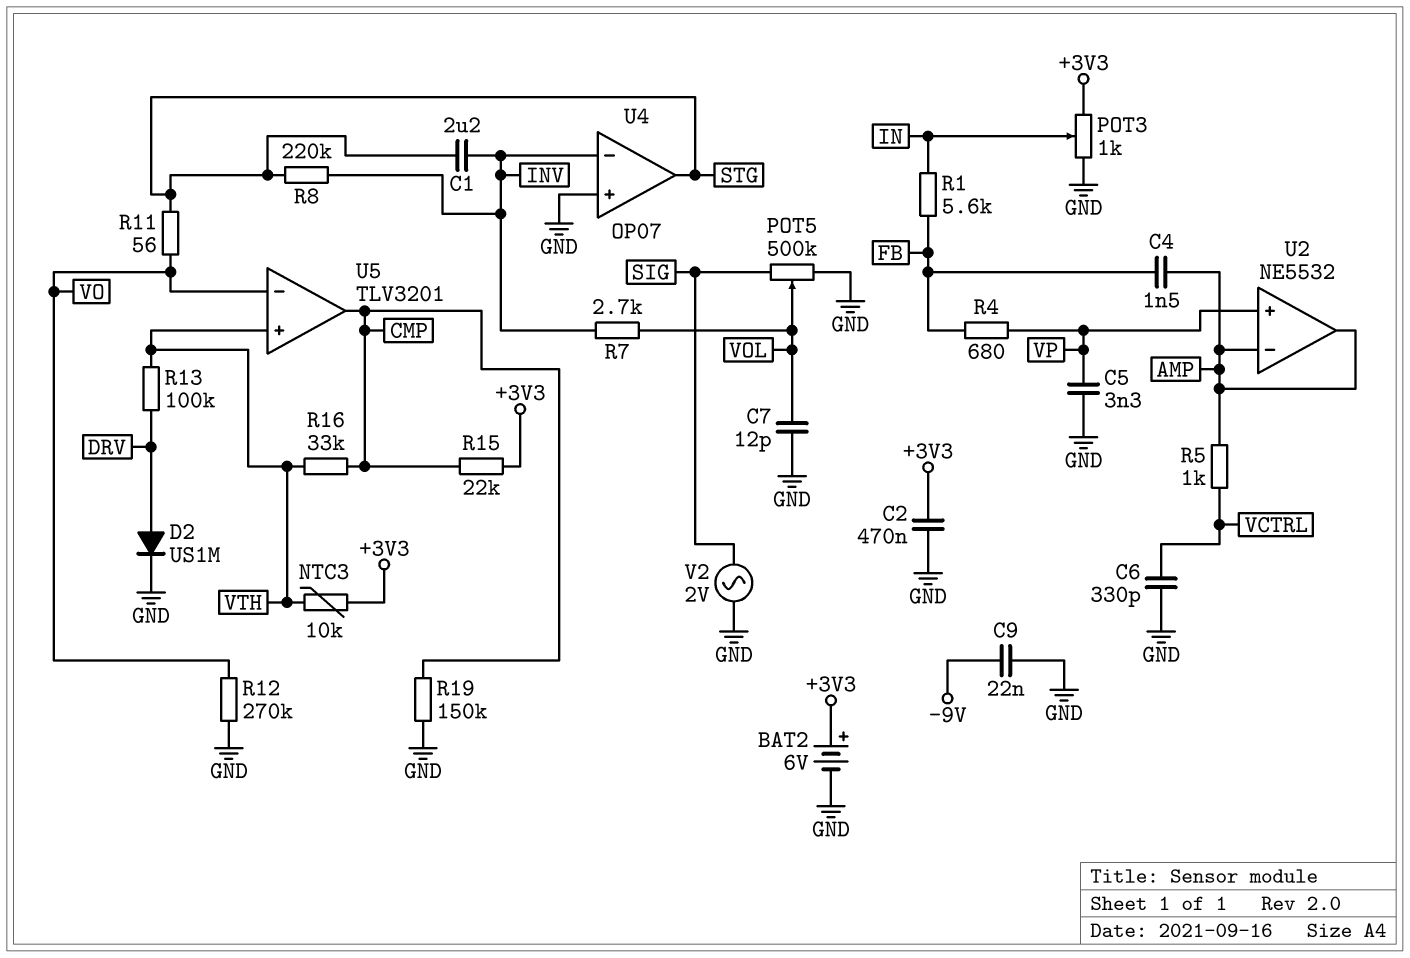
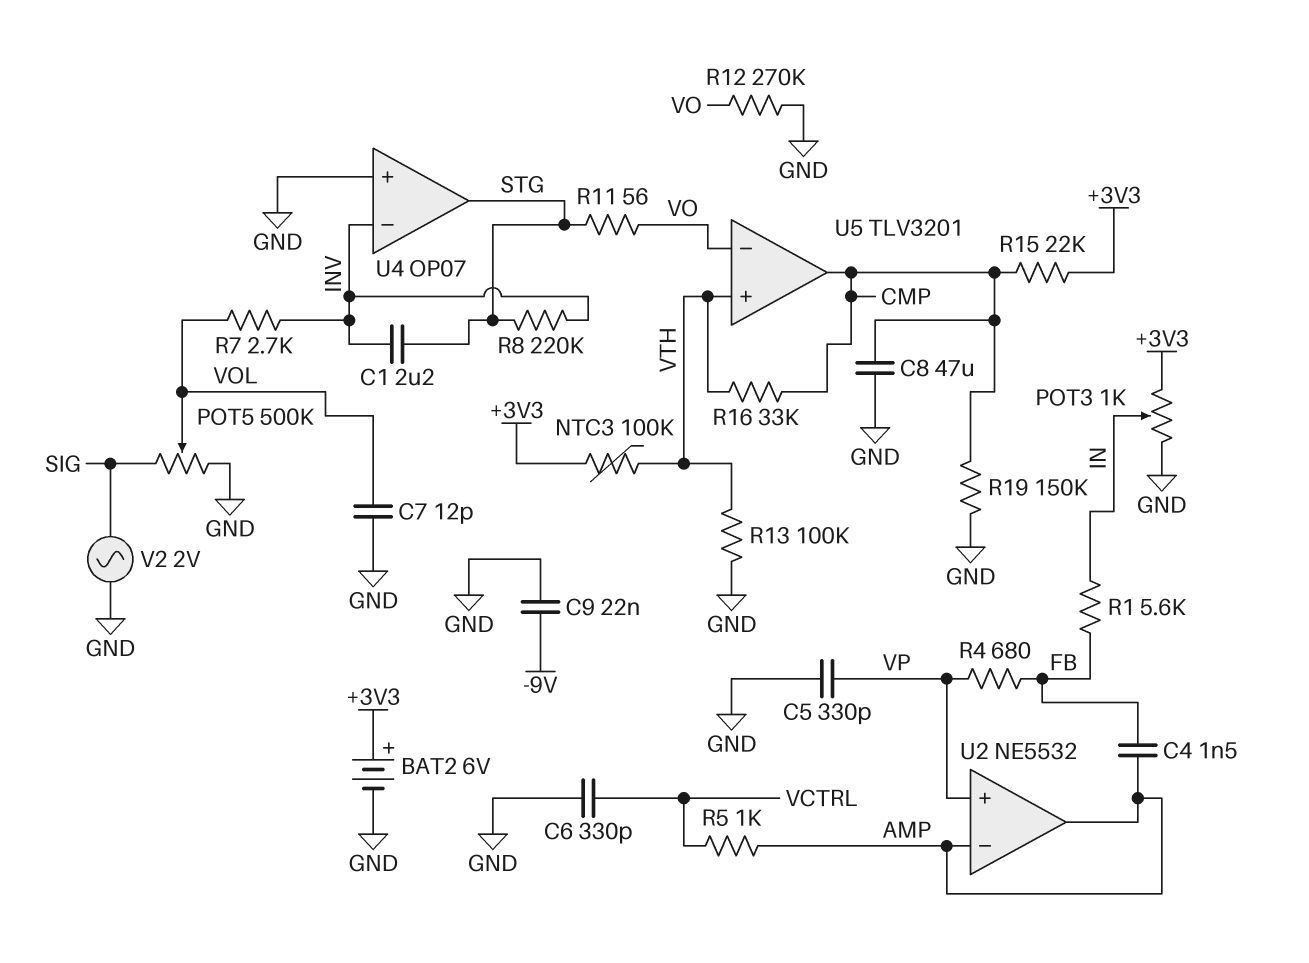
C2: 470nF (+3V3, GND) -> none
C5: 3.3nF (GND, VP) -> 330pF (GND, VP)
C8: none -> 47uF (CMP, GND)
D2: diode US1M (A DRV, K GND) -> none
NTC3: 10k (+3V3, VTH) -> 100k (+3V3, VTH)
R13: 100k (DRV, VTH) -> 100k (GND, VTH)

